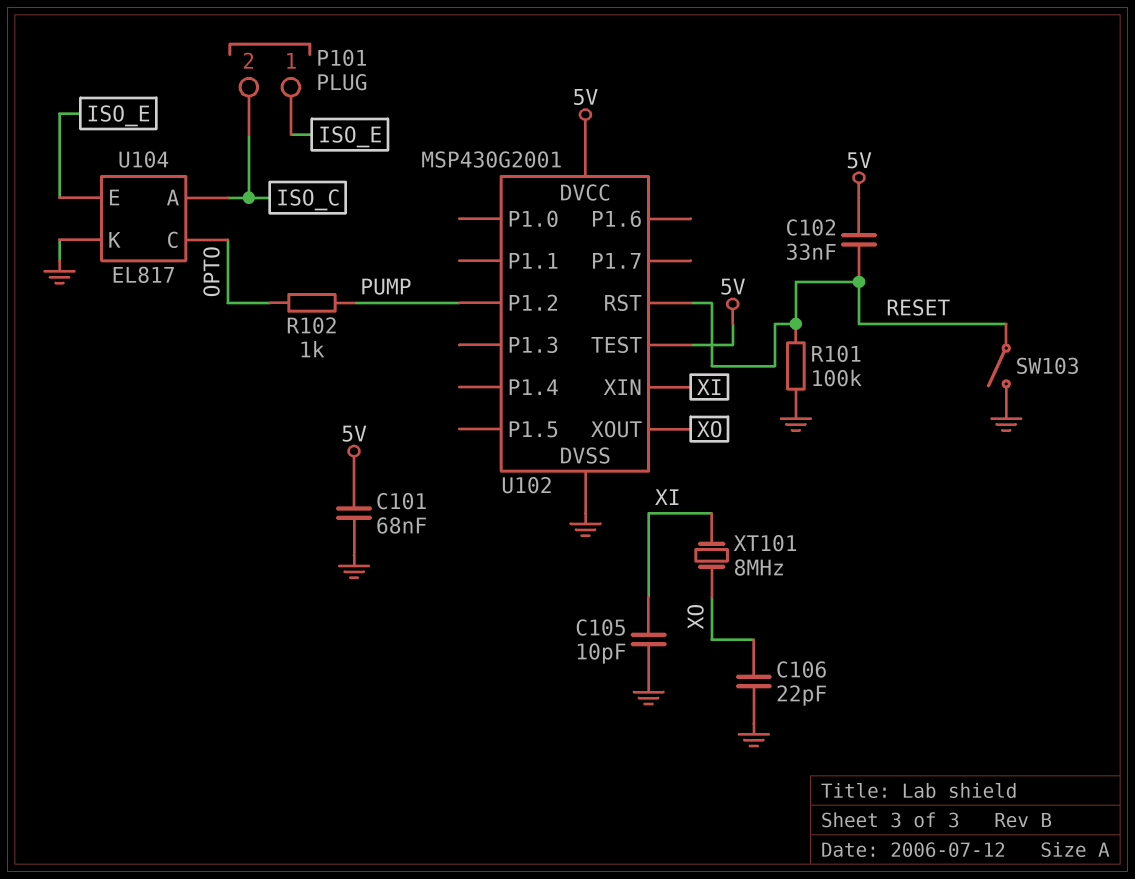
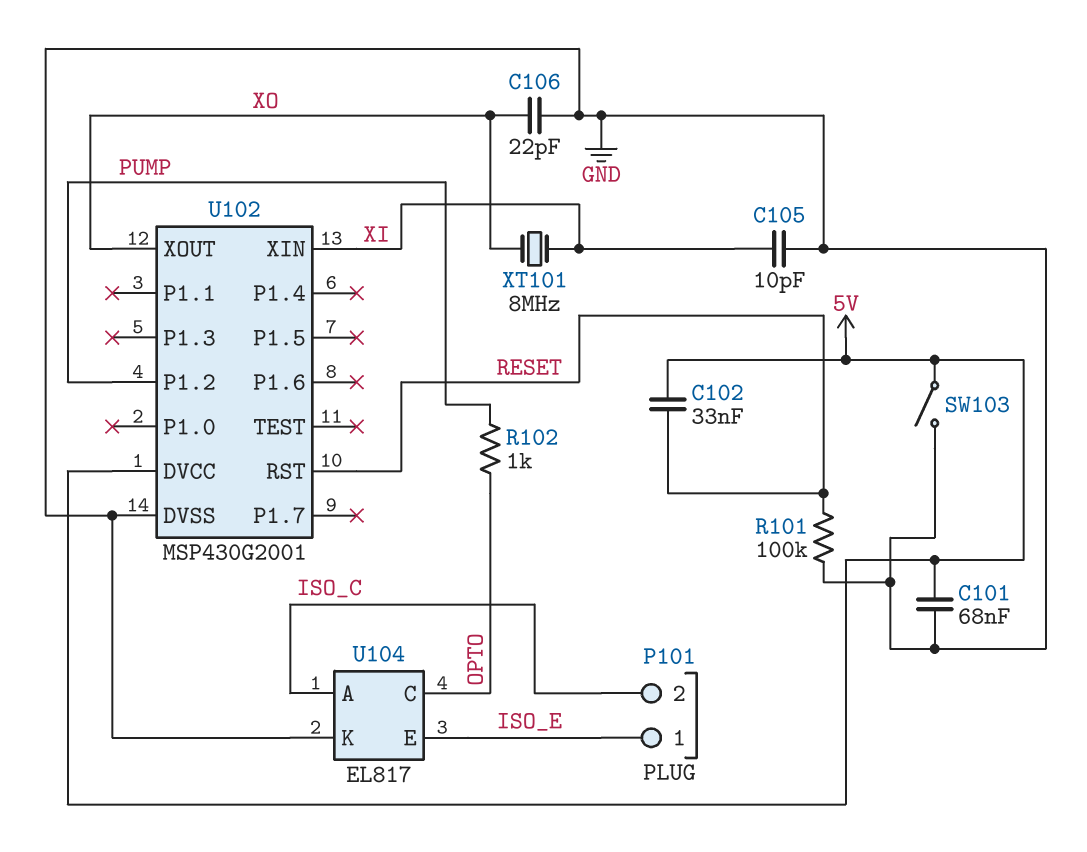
SW103: switch (GND, RESET) -> switch (5V, GND)
U102 pin TEST: 5V -> none

